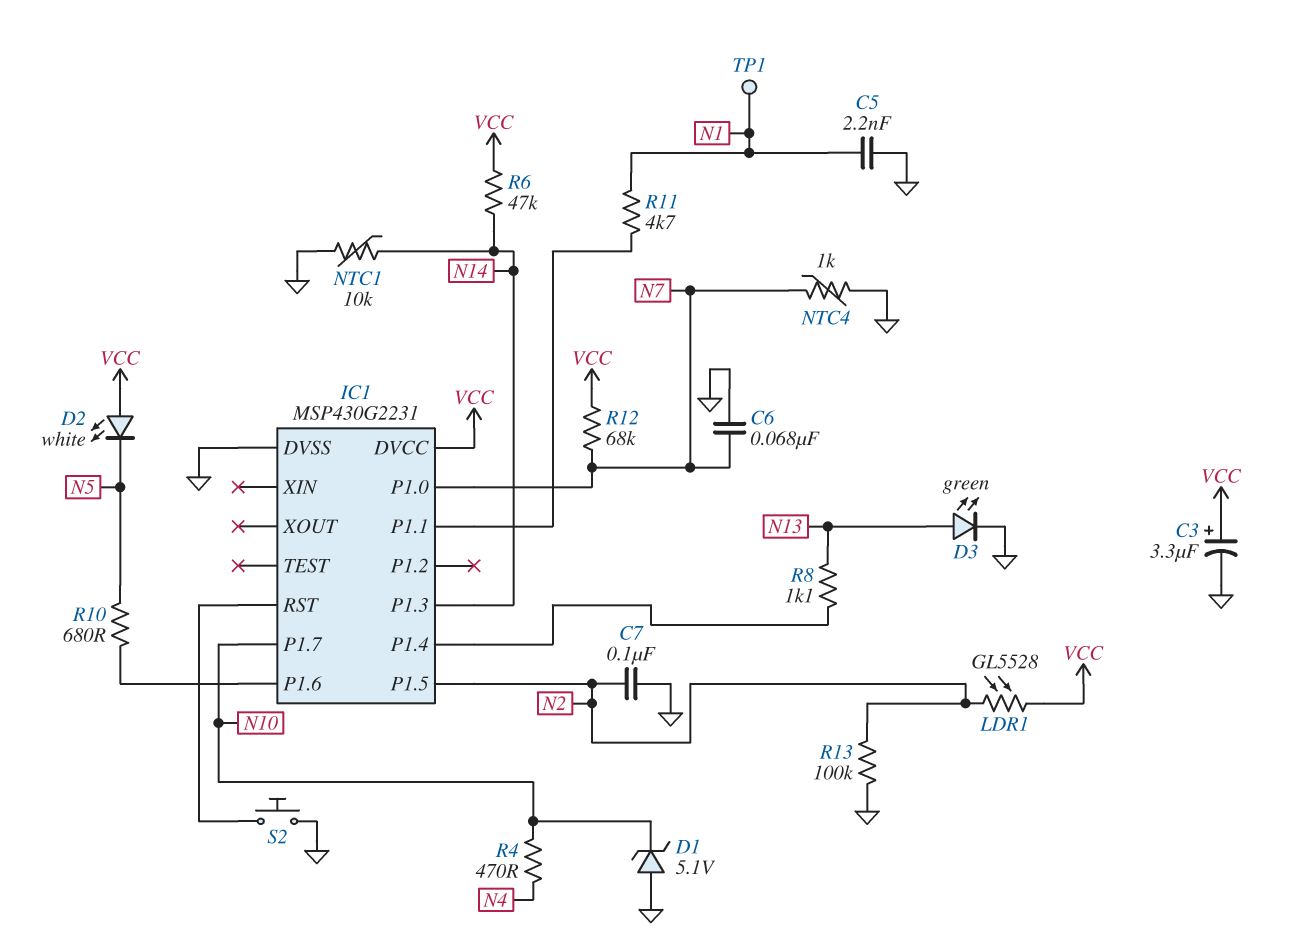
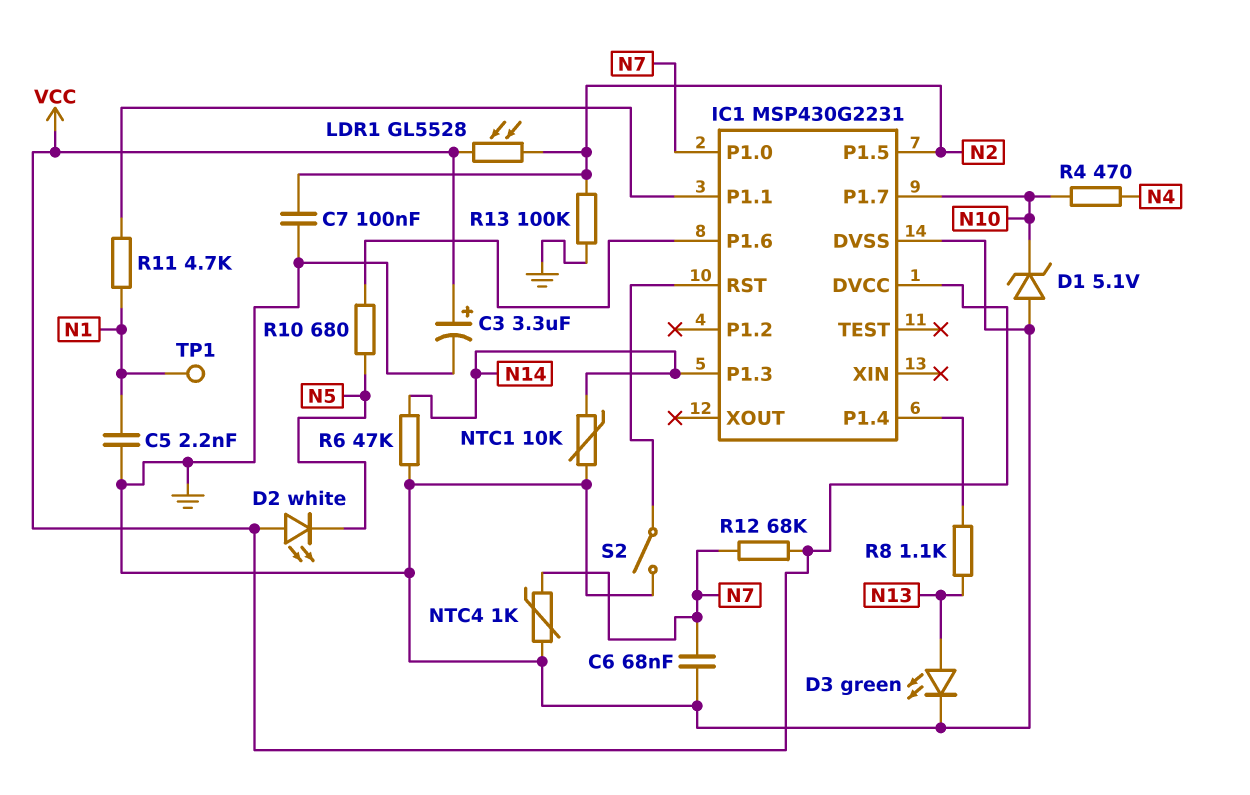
R6: 47k (N14, VCC) -> 47k (GND, N14)
S2: button (GND, IC1/RST) -> switch (GND, IC1/RST)

